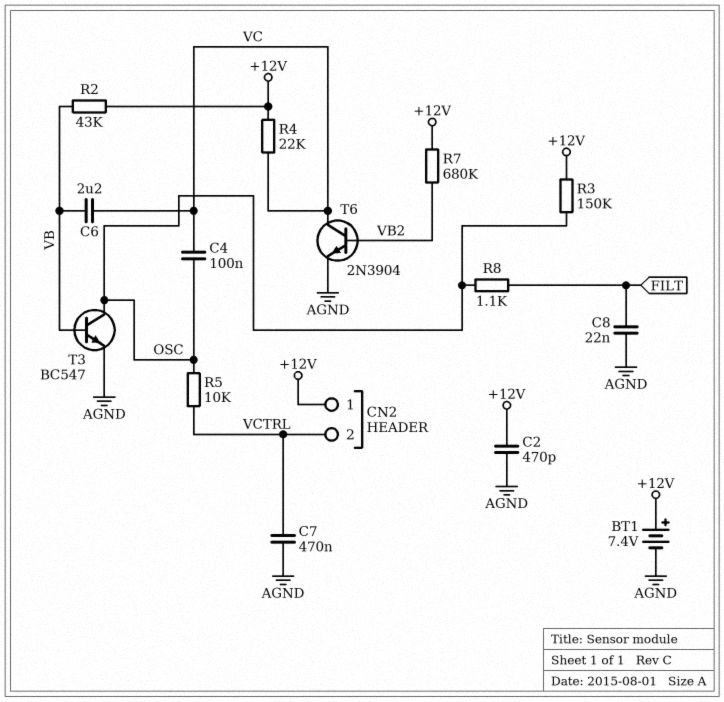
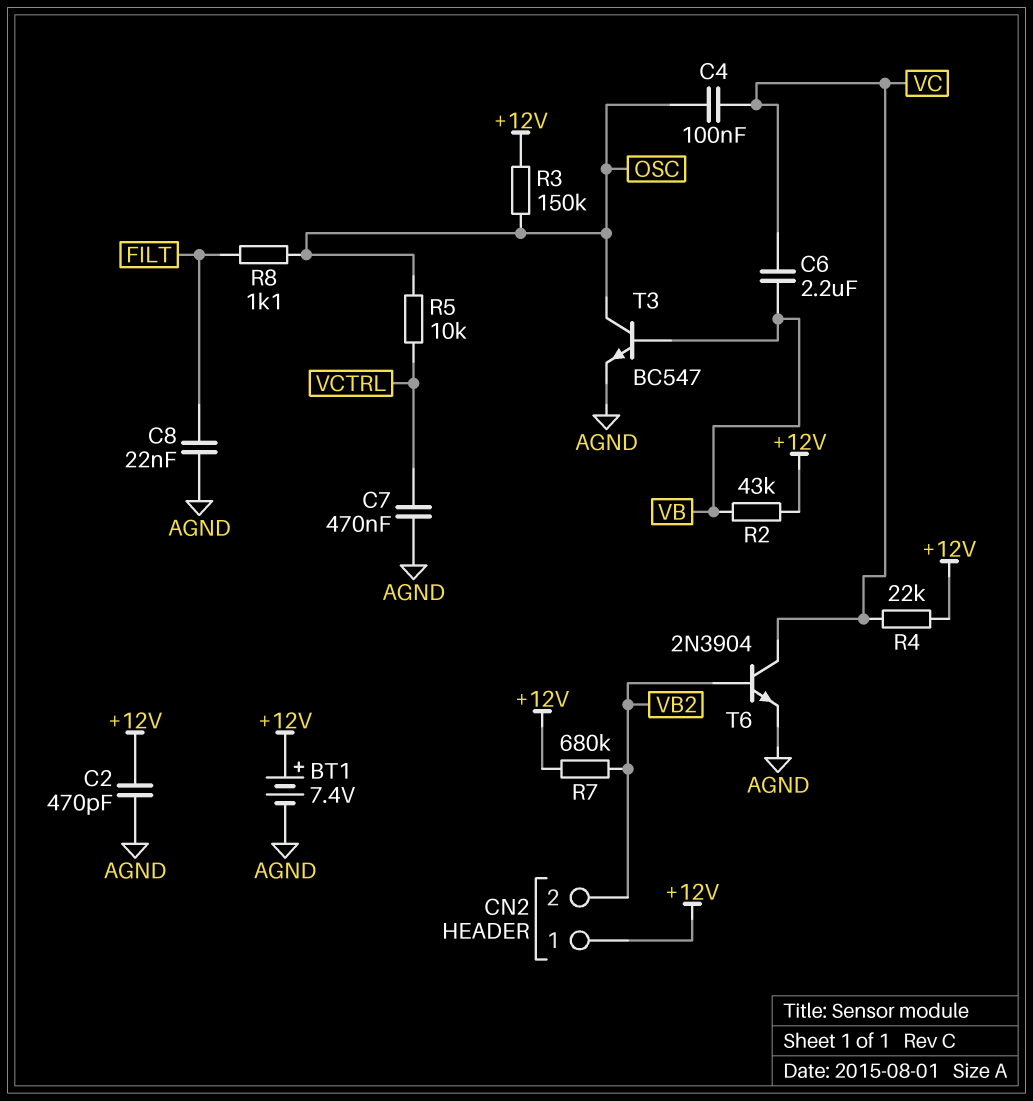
CN2 pin 2: VCTRL -> VB2

